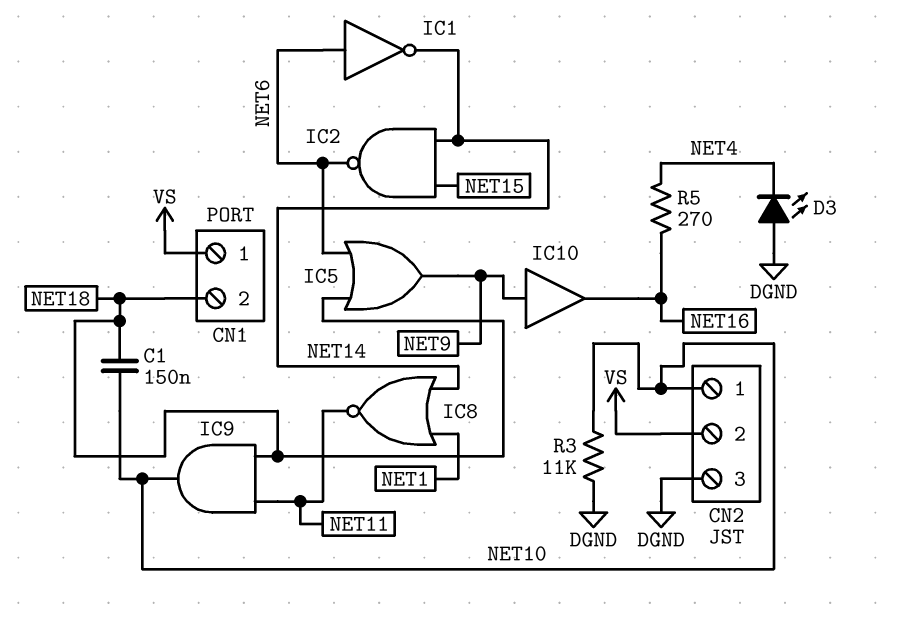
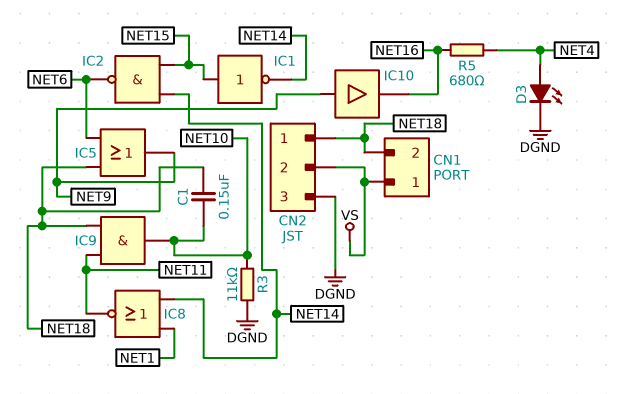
CN2 pin 1: NET10 -> NET18
D3: LED (A DGND, K NET4) -> LED (A NET4, K DGND)
IC1: NOT (in NET6, out NET14) -> NOT (in NET15, out NET14)
R5: 270 (NET4, NET16) -> 680 (NET4, NET16)

